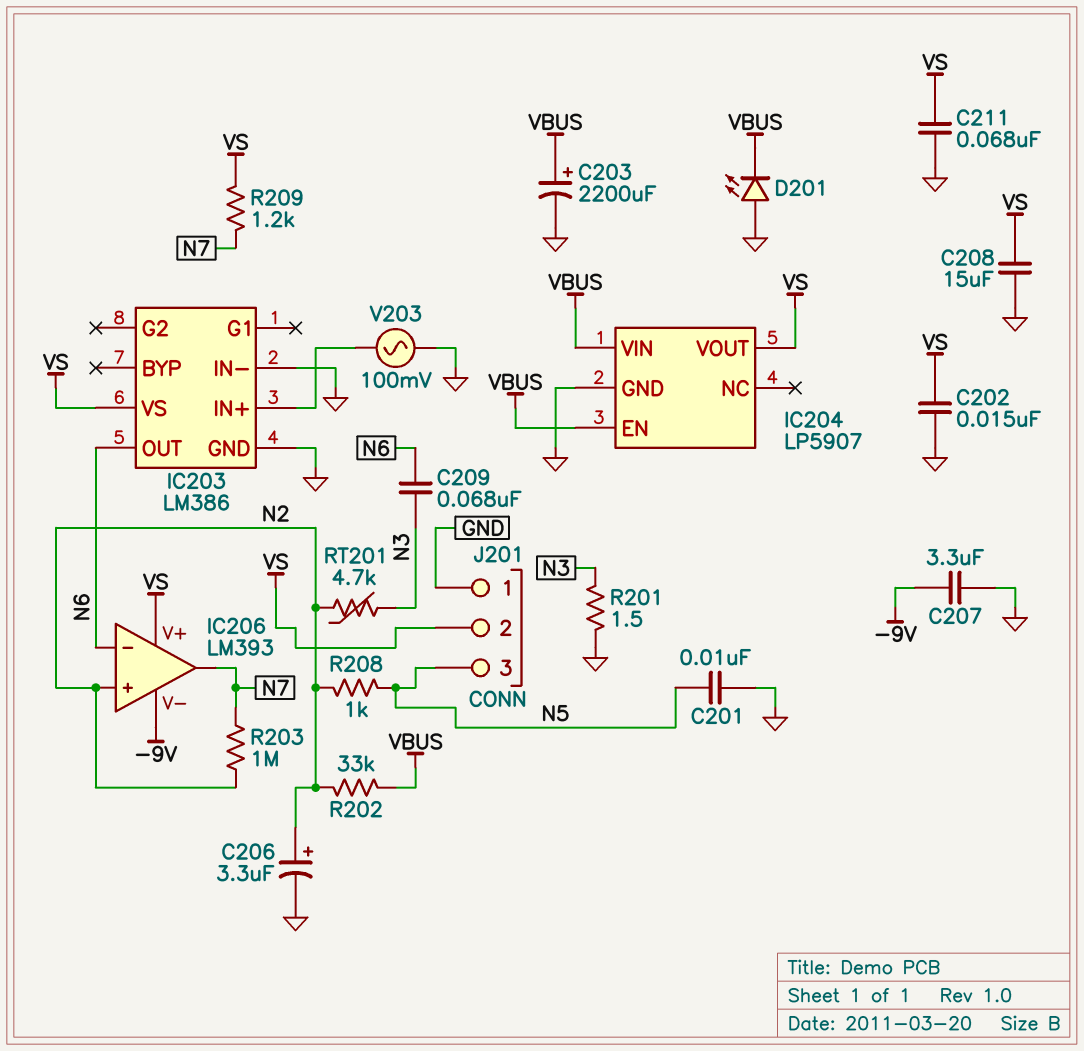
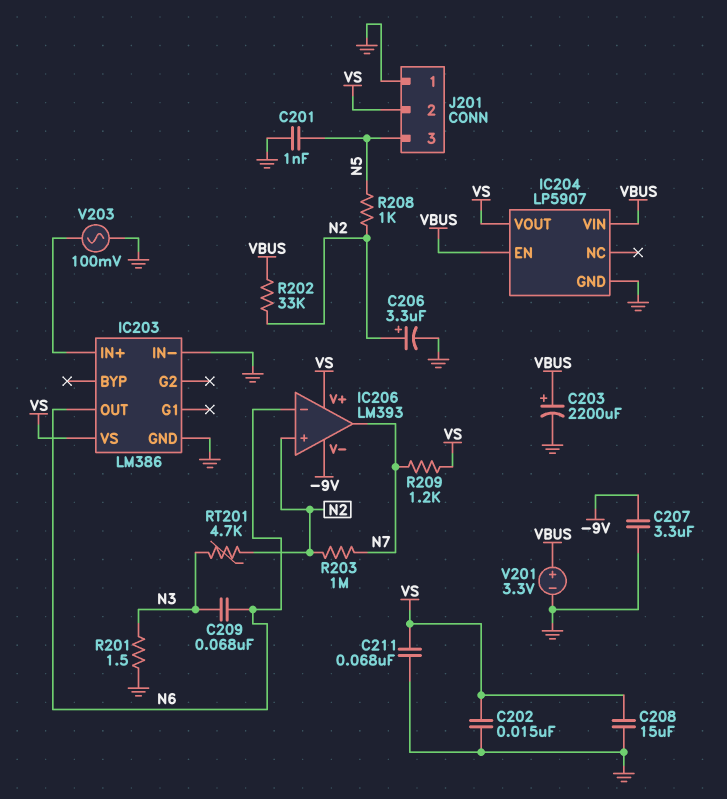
C201: 10nF (GND, N5) -> 1nF (GND, N5)
D201: LED (A GND, K VBUS) -> none
V201: none -> 3.3V (plus VBUS, minus GND)

